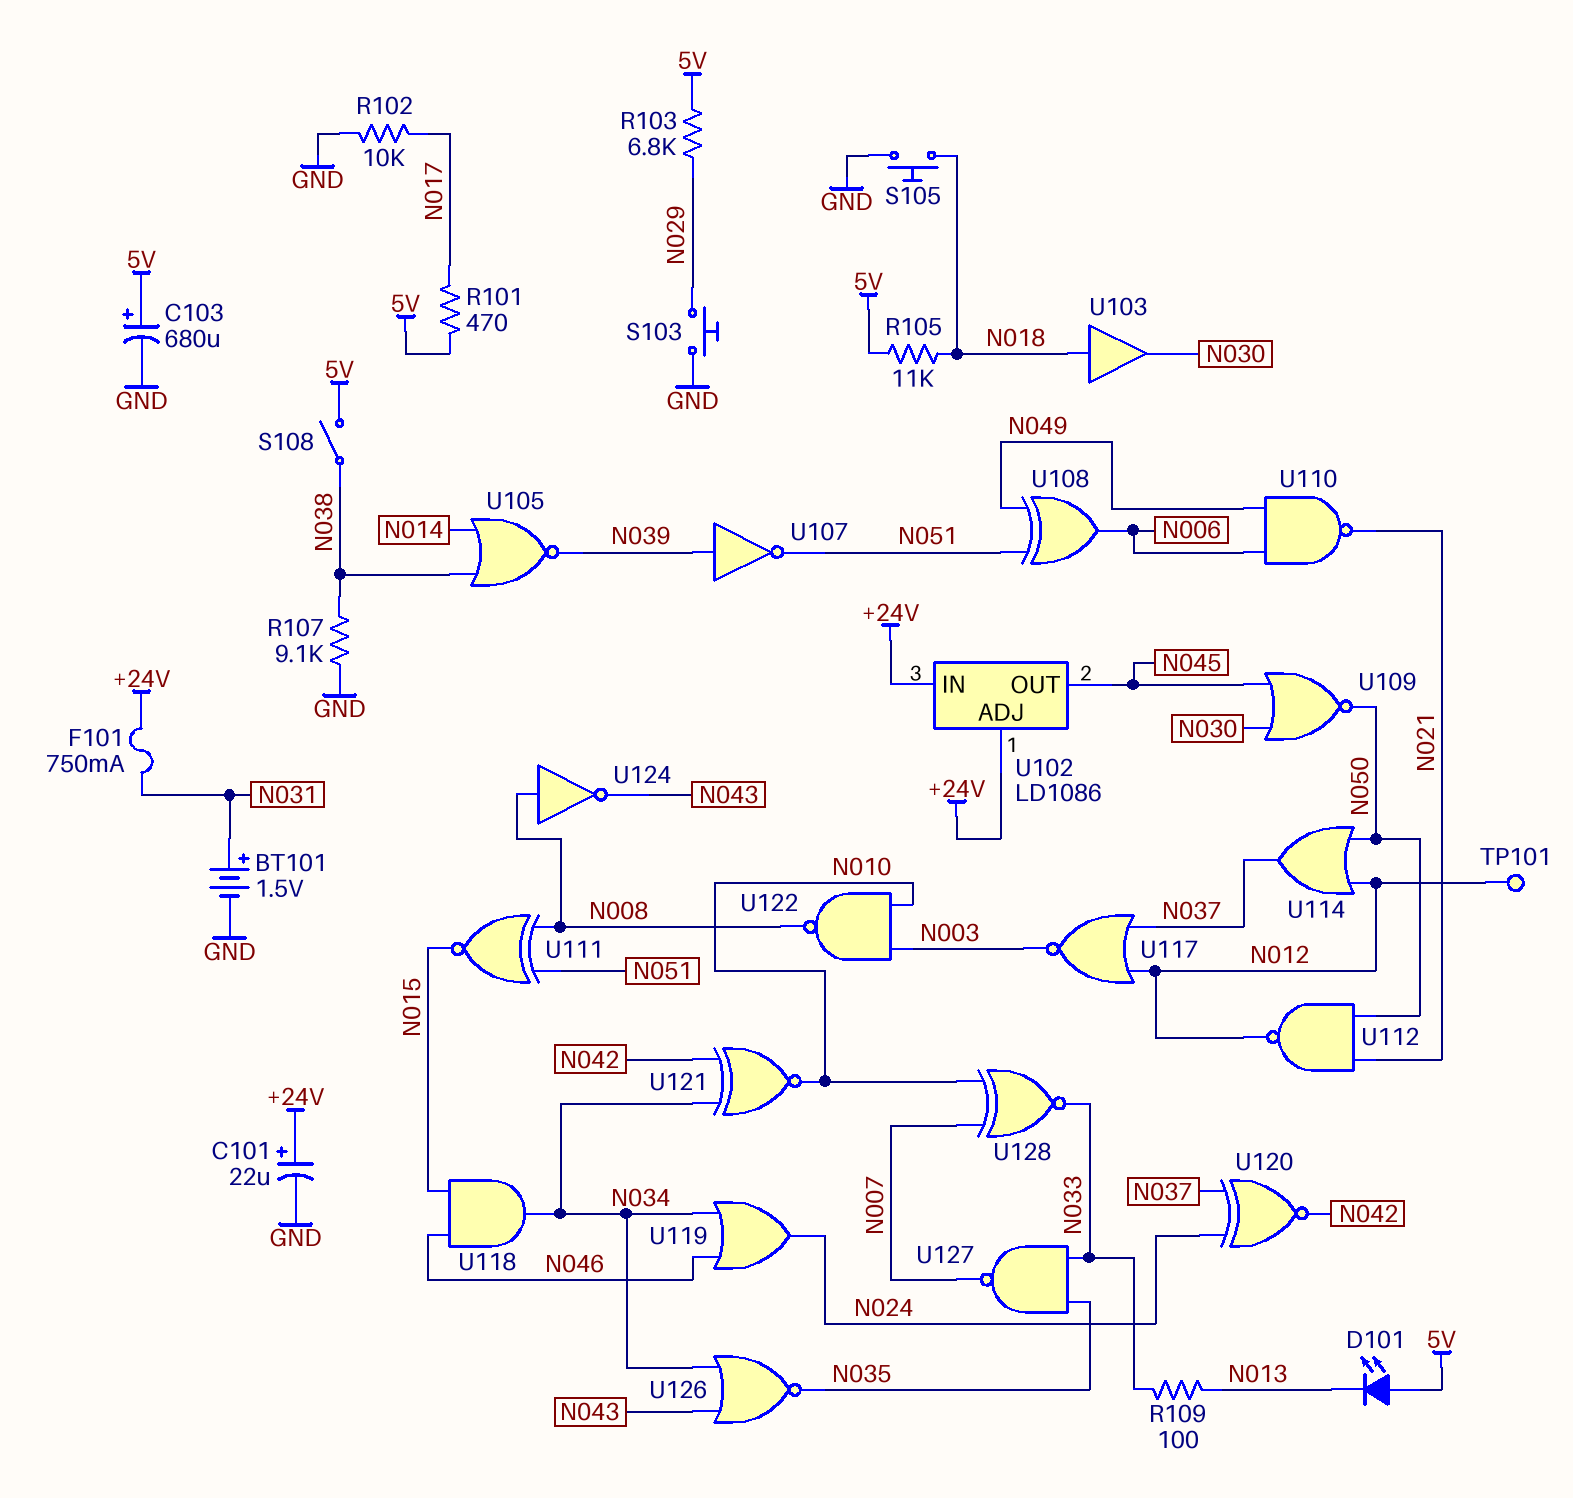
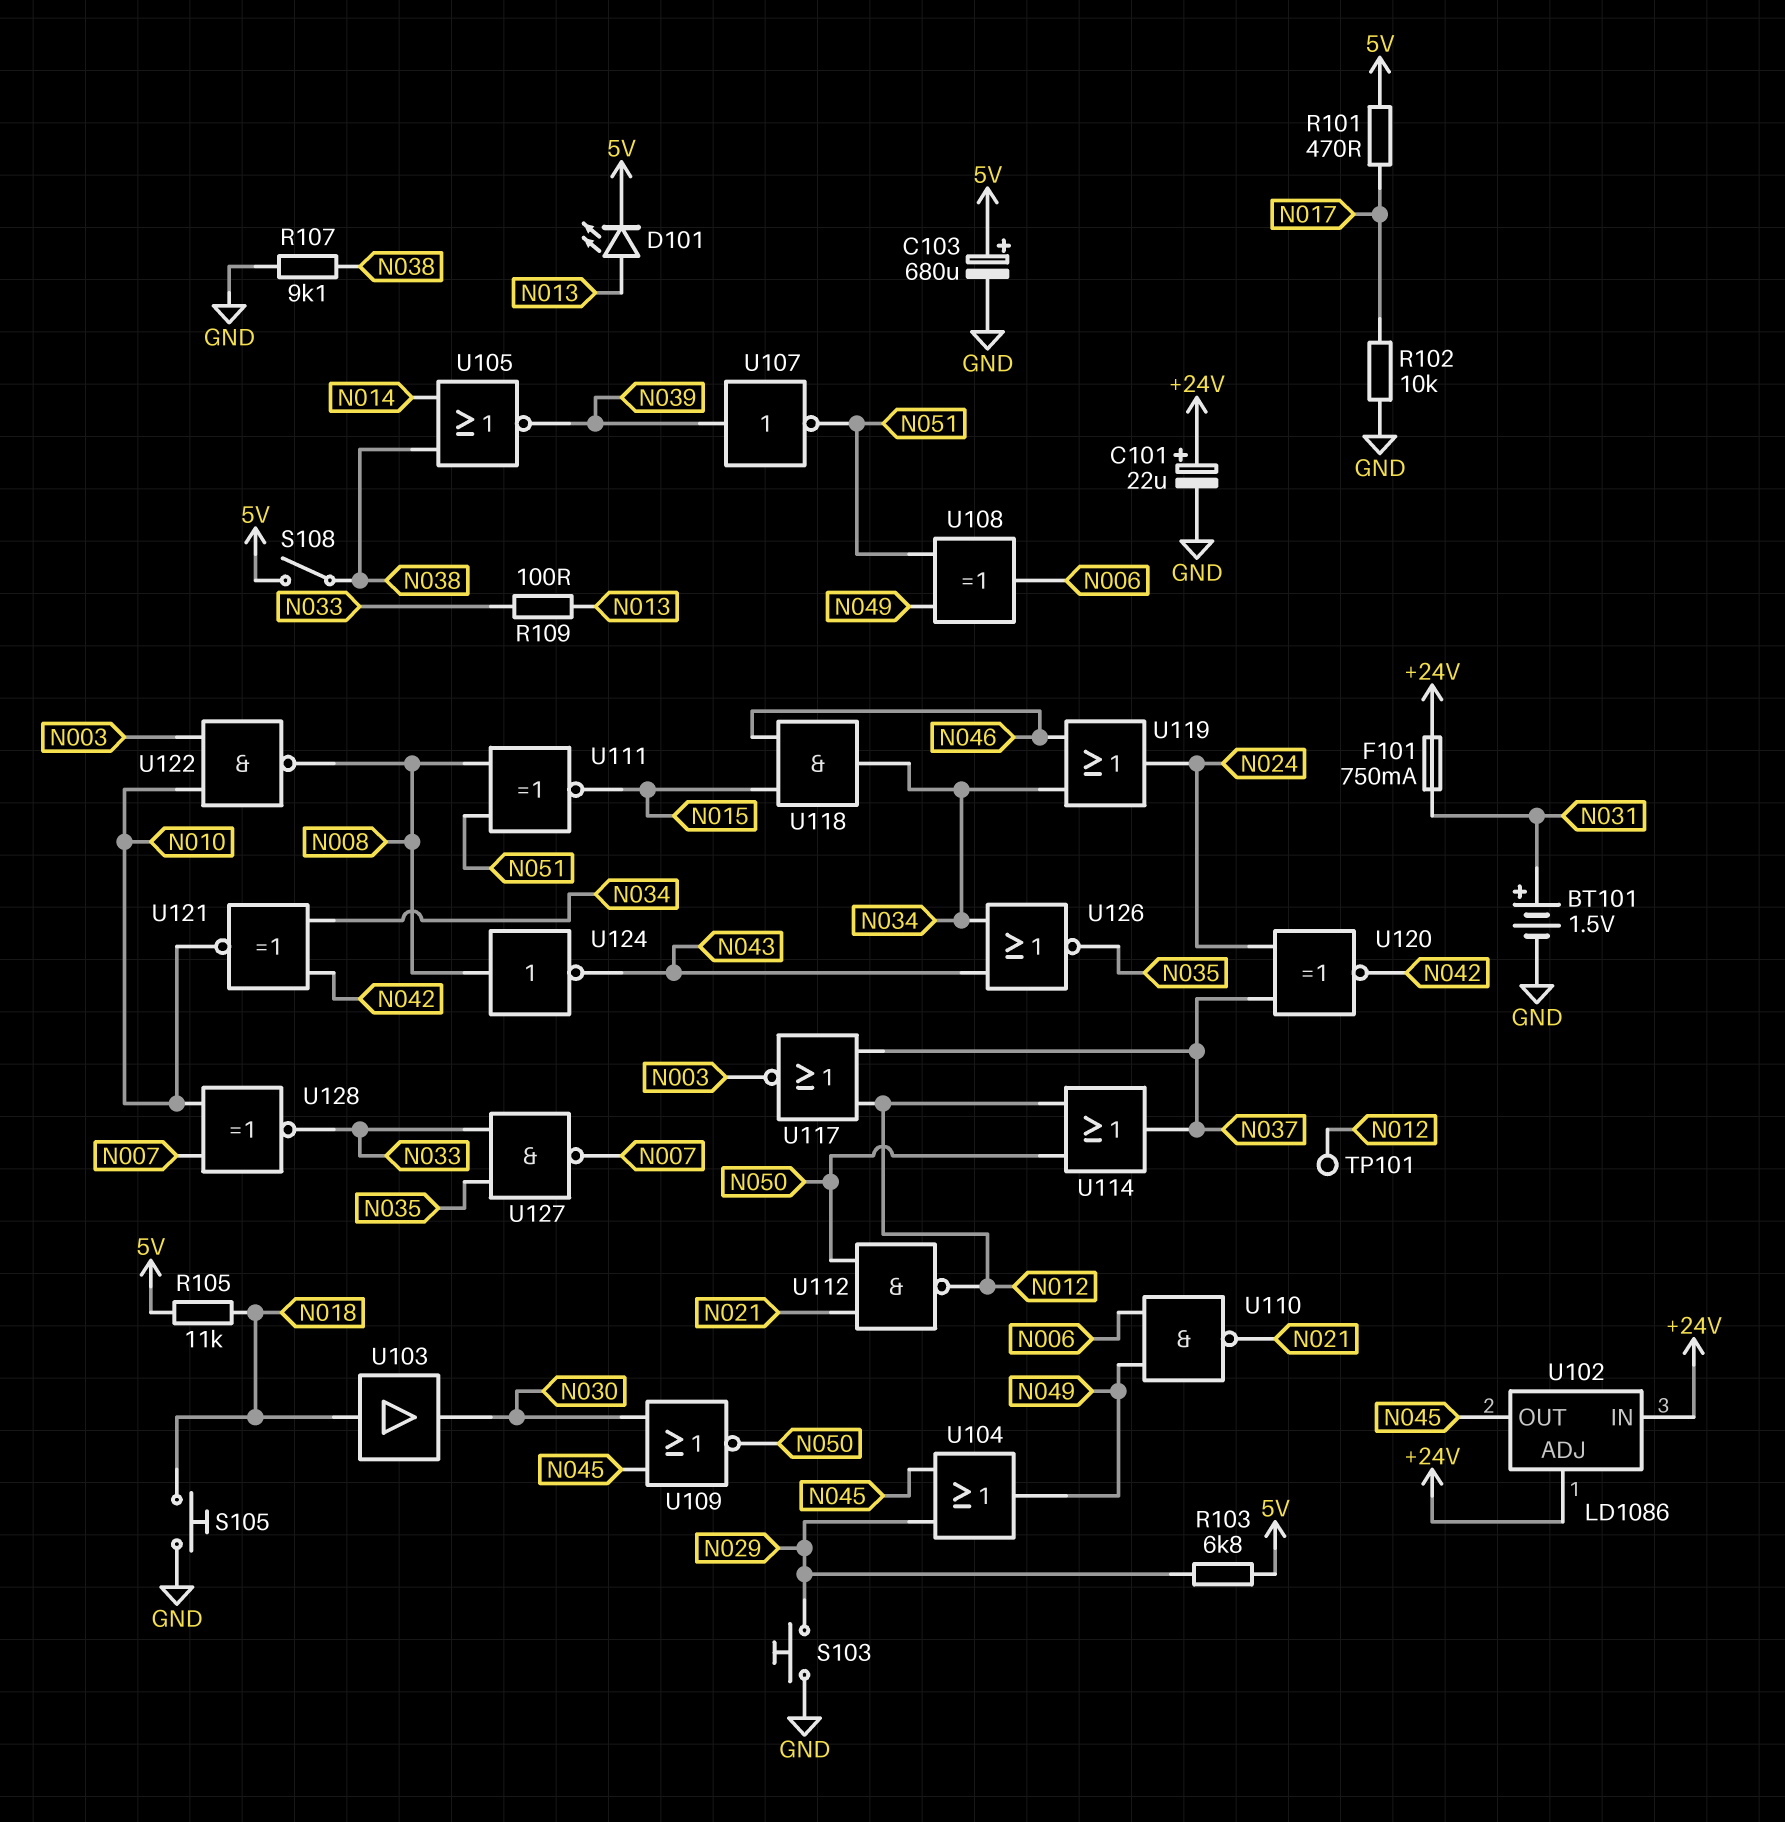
D101: LED (A 5V, K N013) -> LED (A N013, K 5V)
U104: none -> OR (in N029, in N045, out N049)

